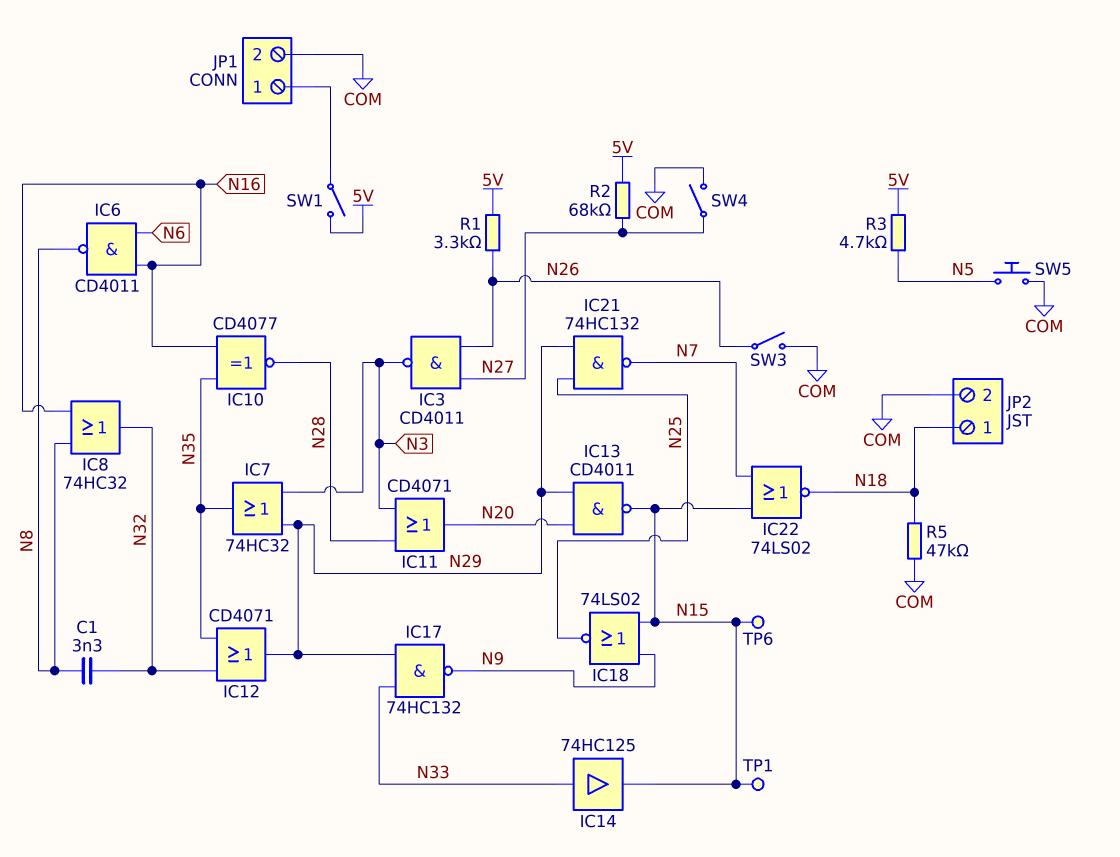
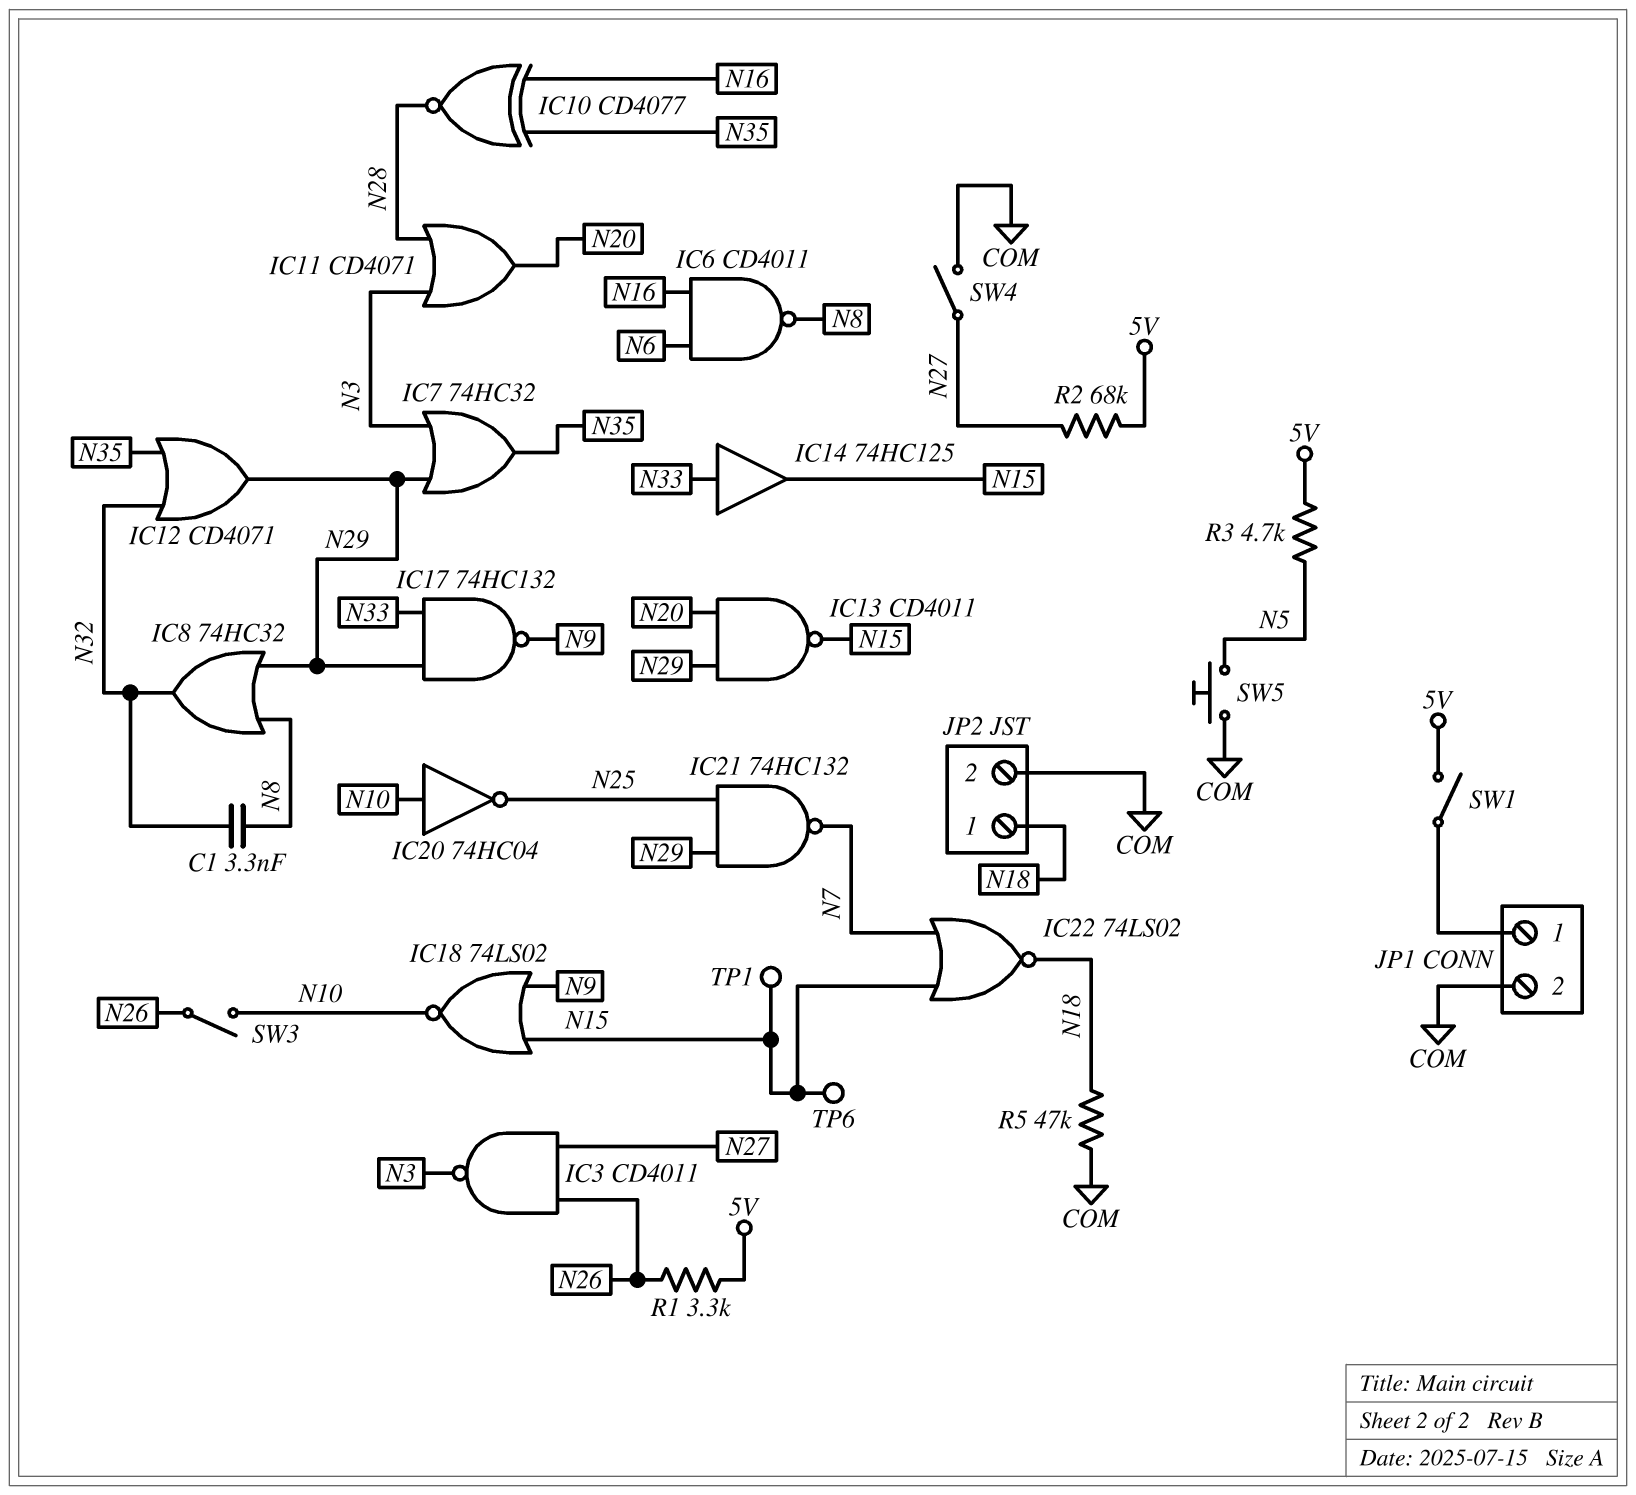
IC8: OR 74HC32 (in N8, in N16, out N32) -> OR 74HC32 (in N8, in N29, out N32)
IC18: NOR 74LS02 (in N9, in N15, out N25) -> NOR 74LS02 (in N9, in N15, out N10)
IC20: none -> NOT 74HC04 (in N10, out N25)
SW3: switch (COM, N26) -> switch (N10, N26)

